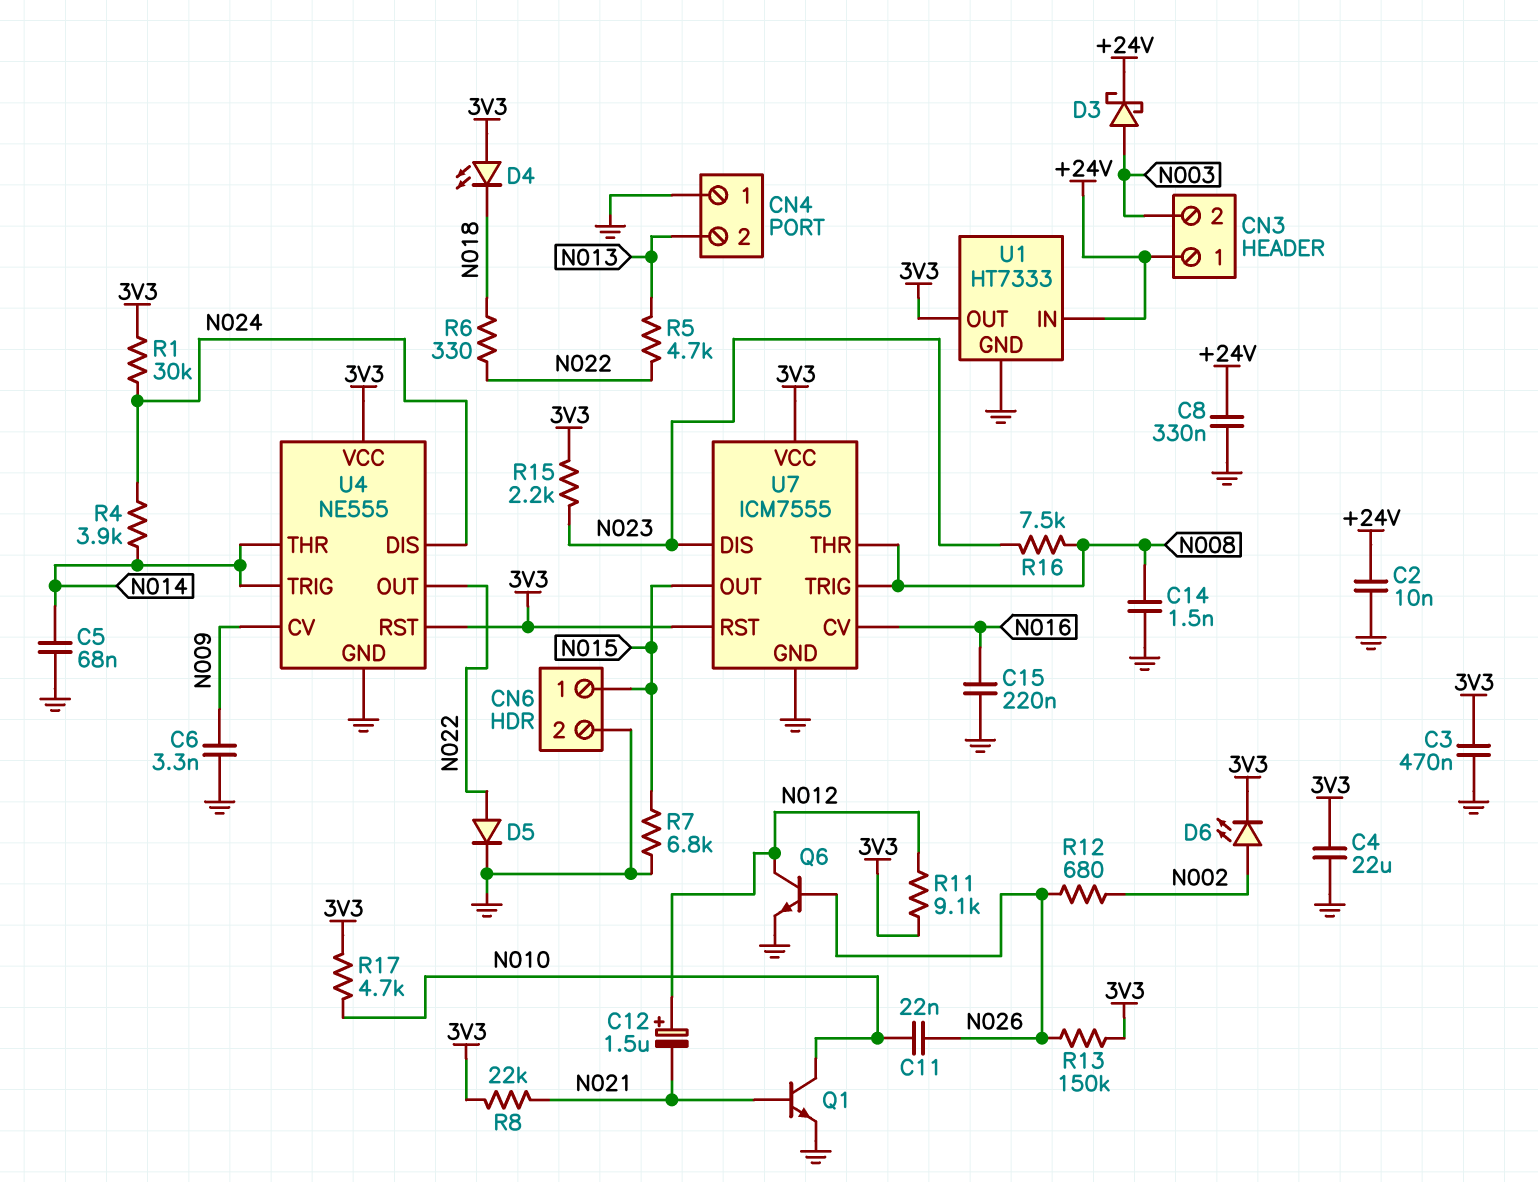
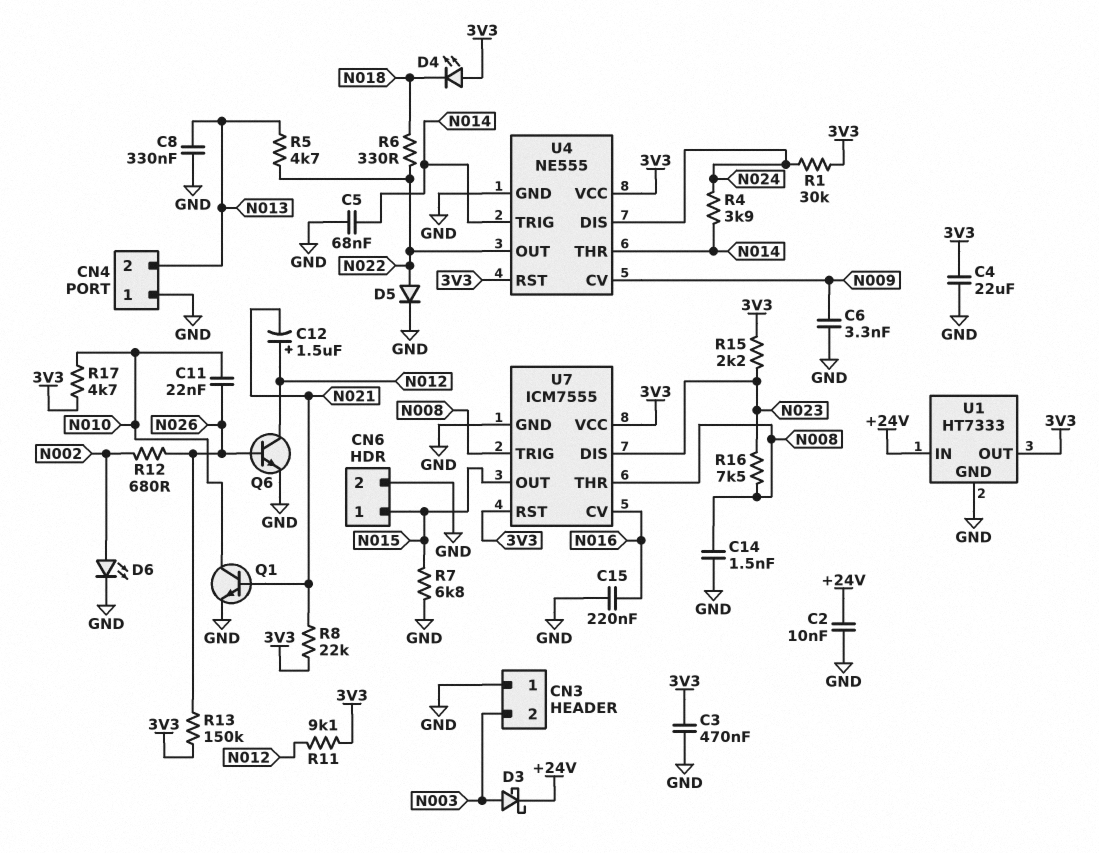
C8: 330nF (+24V, GND) -> 330nF (GND, N013)
CN3 pin 1: +24V -> GND
D6: LED (A N002, K 3V3) -> LED (A N002, K GND)

